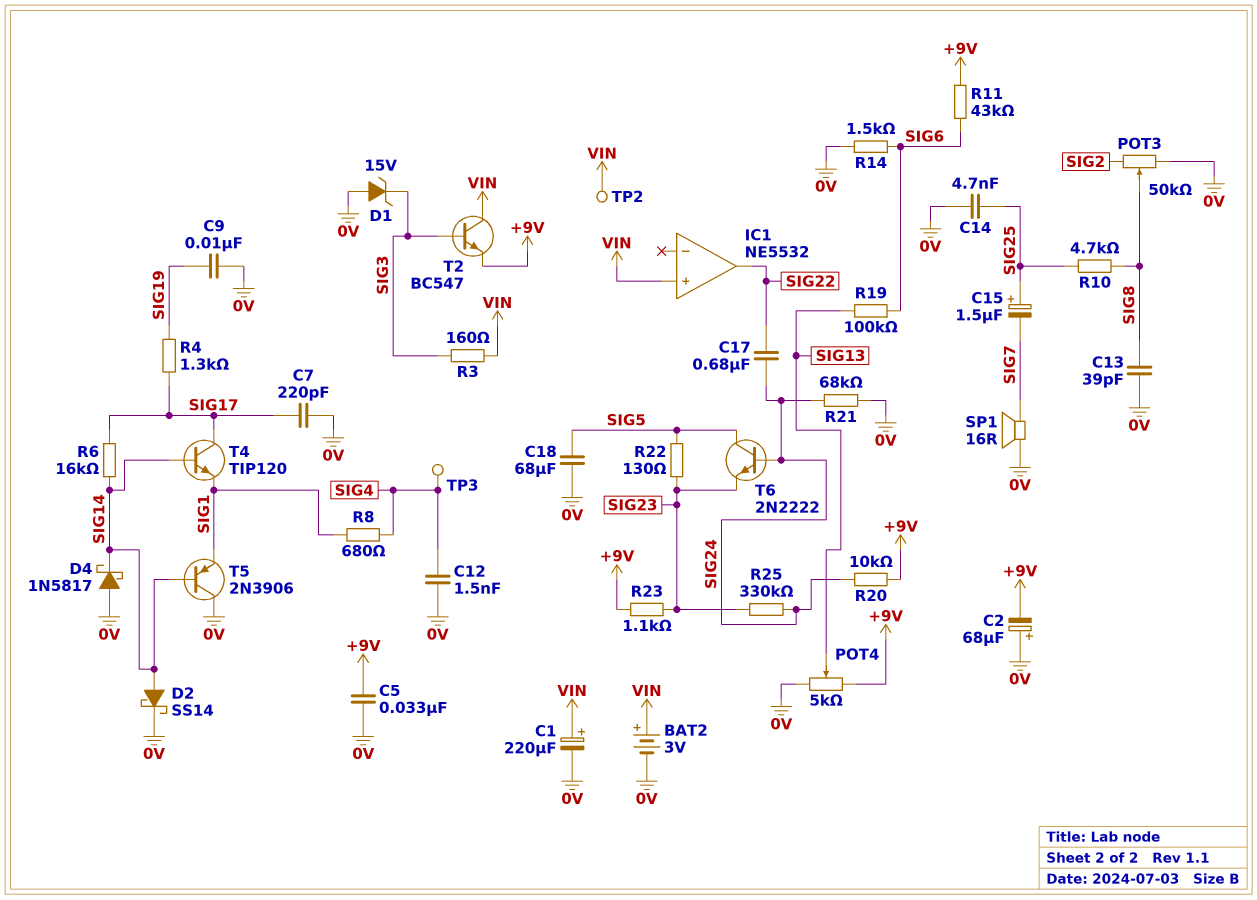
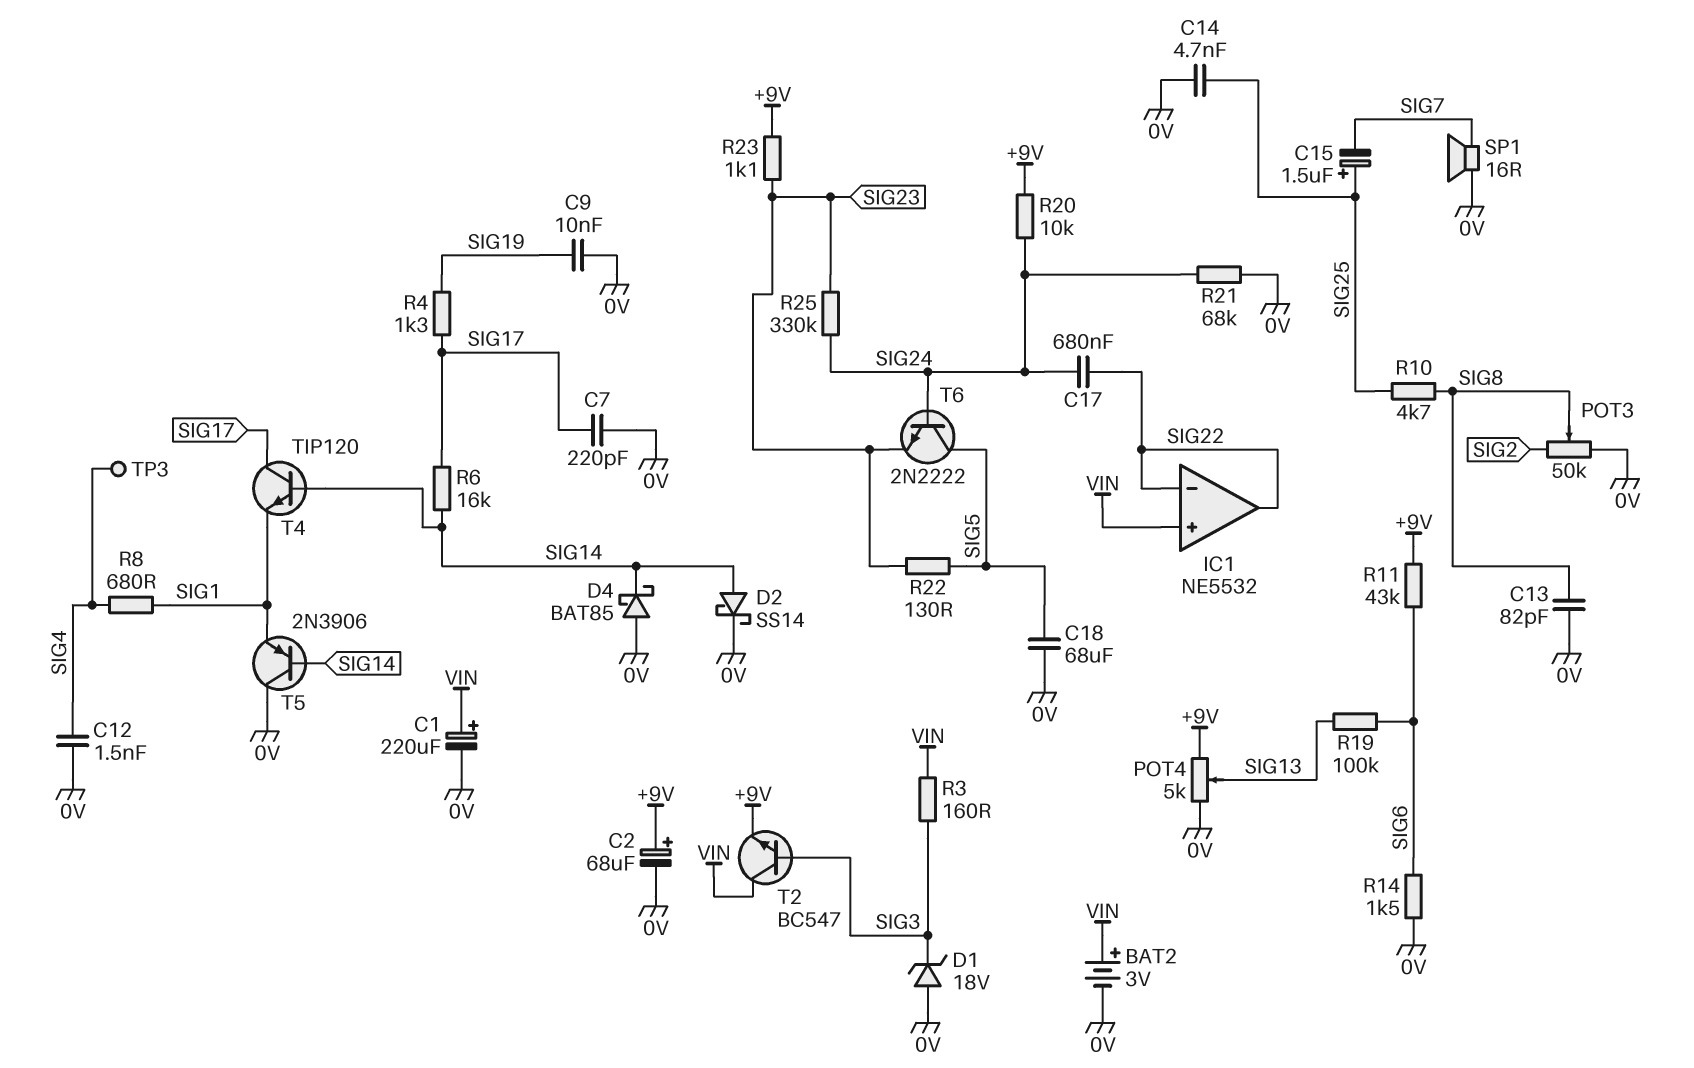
C2: 68uF (plus 0V, minus +9V) -> 68uF (plus +9V, minus 0V)
C5: 33nF (+9V, 0V) -> none
C13: 39pF (0V, SIG8) -> 82pF (0V, SIG8)
D1: zener 15V (A 0V, K SIG3) -> zener 18V (A 0V, K SIG3)
D4: schottky 1N5817 (A 0V, K SIG14) -> schottky BAT85 (A 0V, K SIG14)
IC1 pin in-: none -> SIG22
TP2: test point (VIN) -> none

